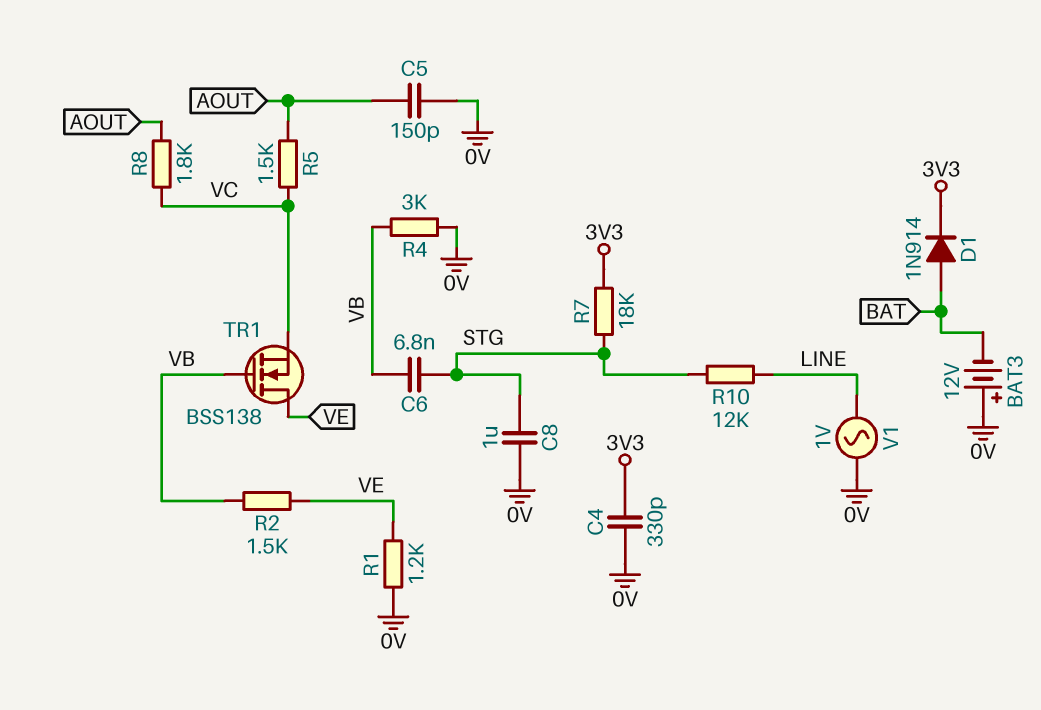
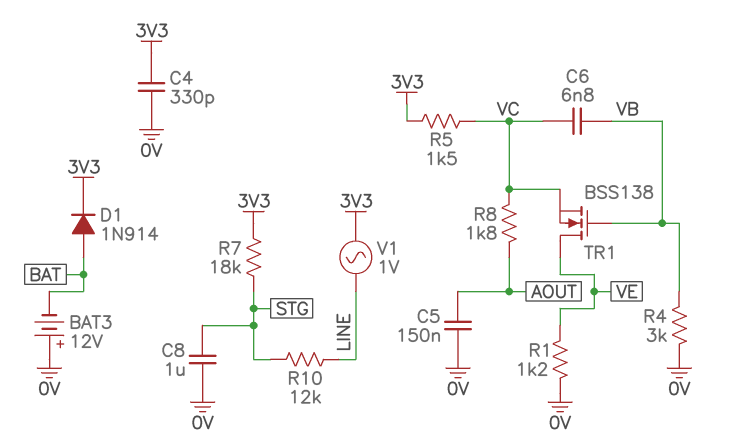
C5: 150pF (0V, AOUT) -> 150nF (0V, AOUT)
C6: 6.8nF (STG, VB) -> 6.8nF (VB, VC)
R2: 1.5k (VB, VE) -> none
R5: 1.5k (AOUT, VC) -> 1.5k (3V3, VC)
V1: AC 1V (0V, LINE) -> AC 1V (3V3, LINE)

